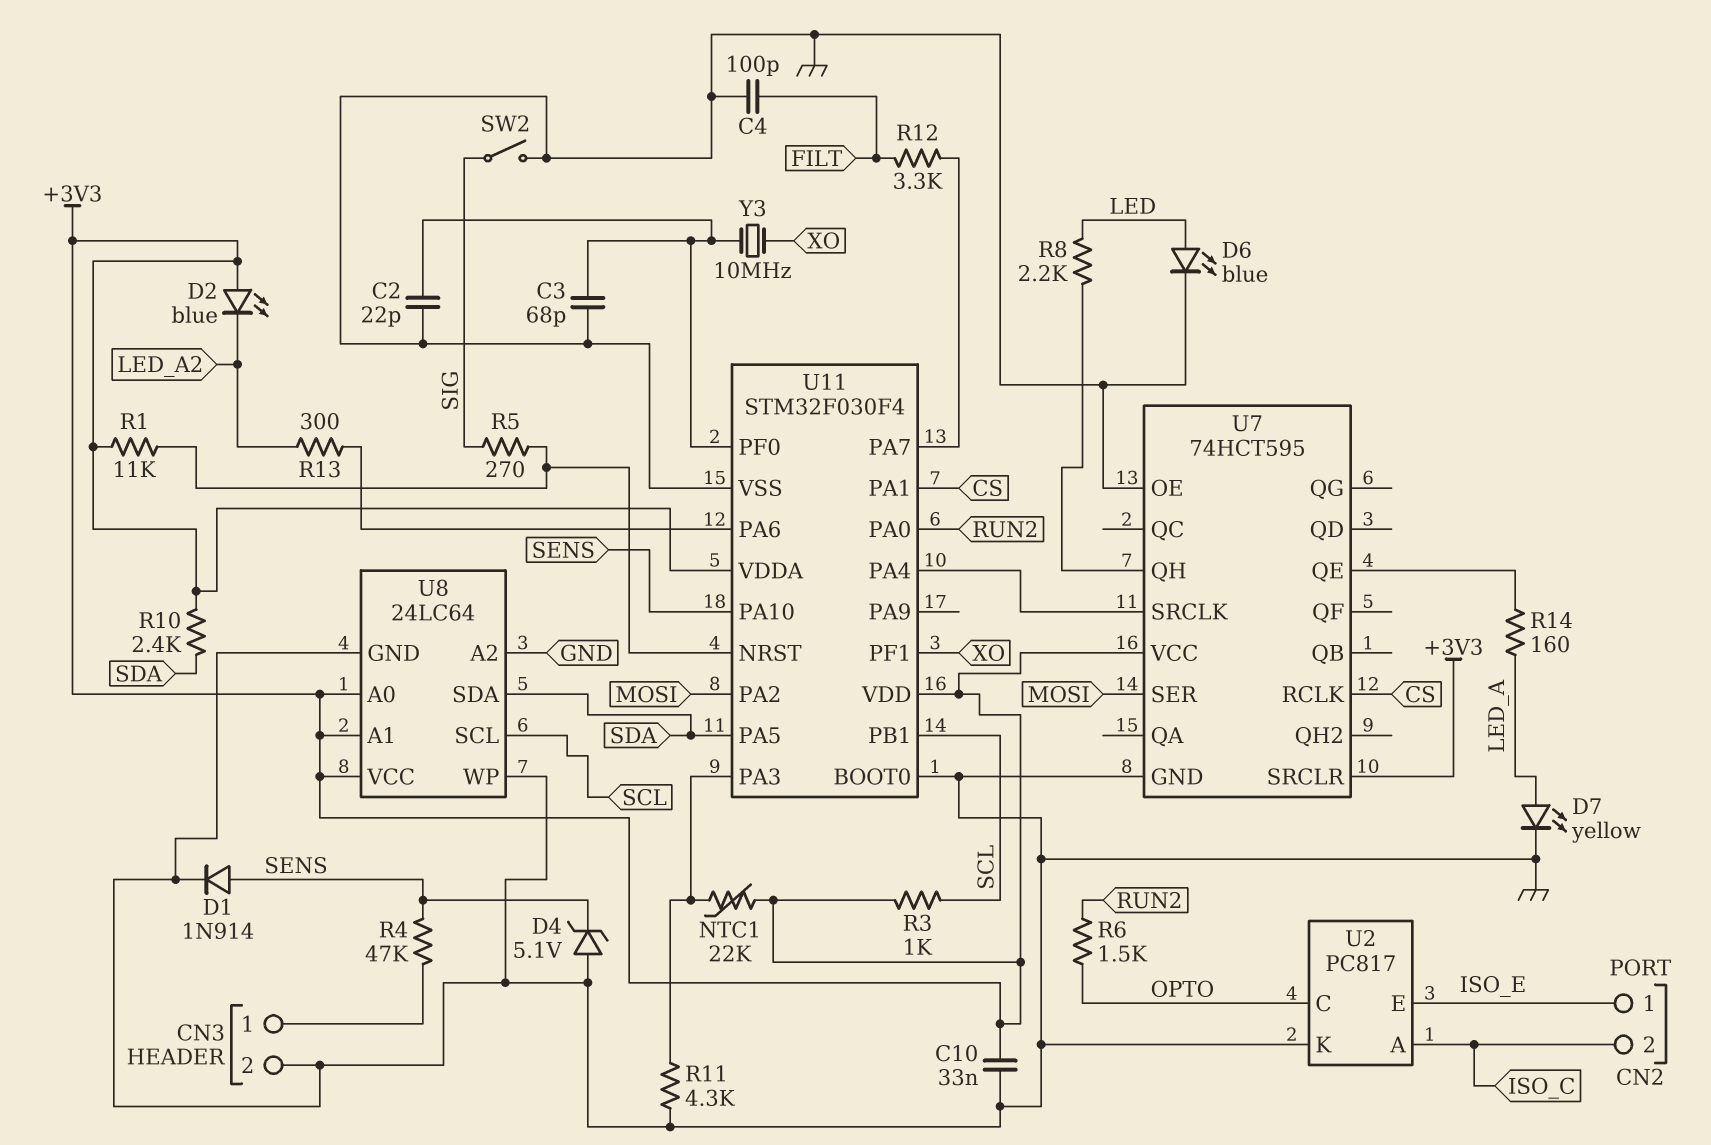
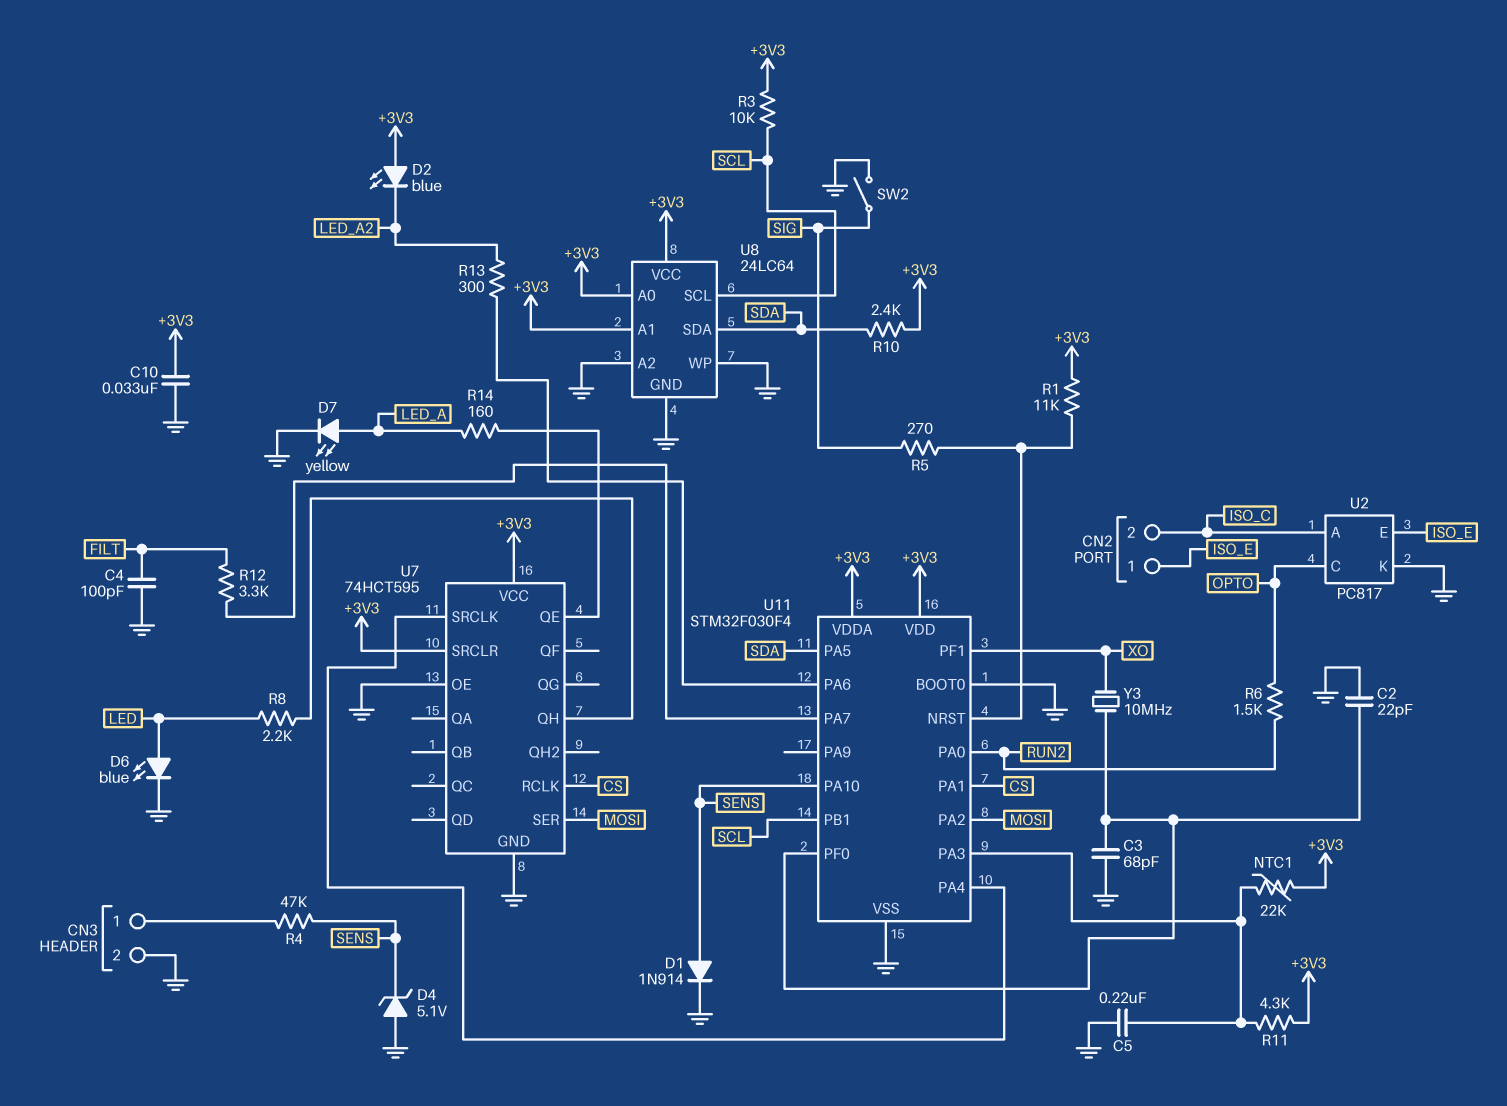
C5: none -> 220nF (GND, U11/PA3)
R3: 1k (+3V3, SCL) -> 10k (+3V3, SCL)
R11: 4.3k (GND, U11/PA3) -> 4.3k (+3V3, U11/PA3)

